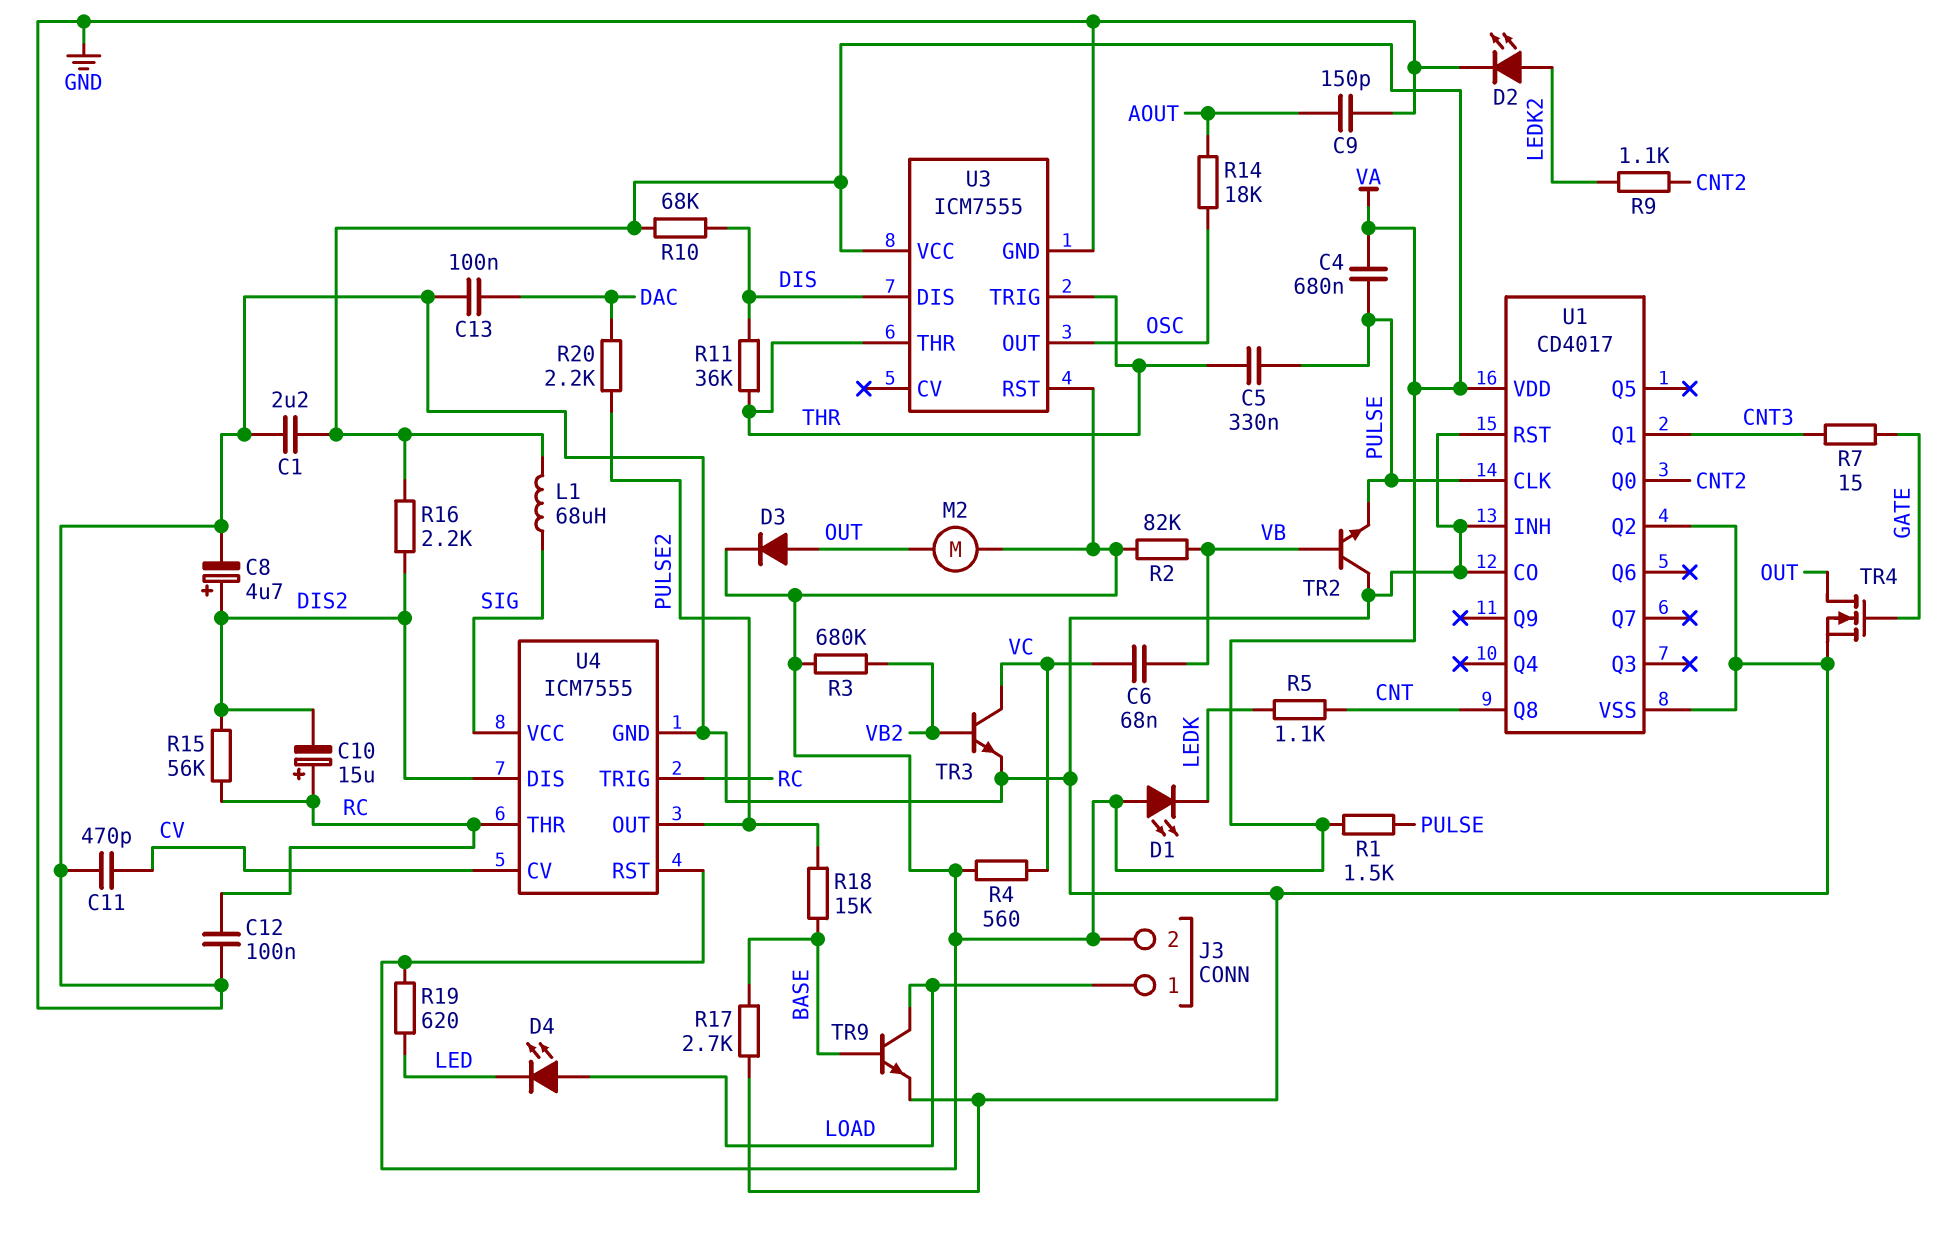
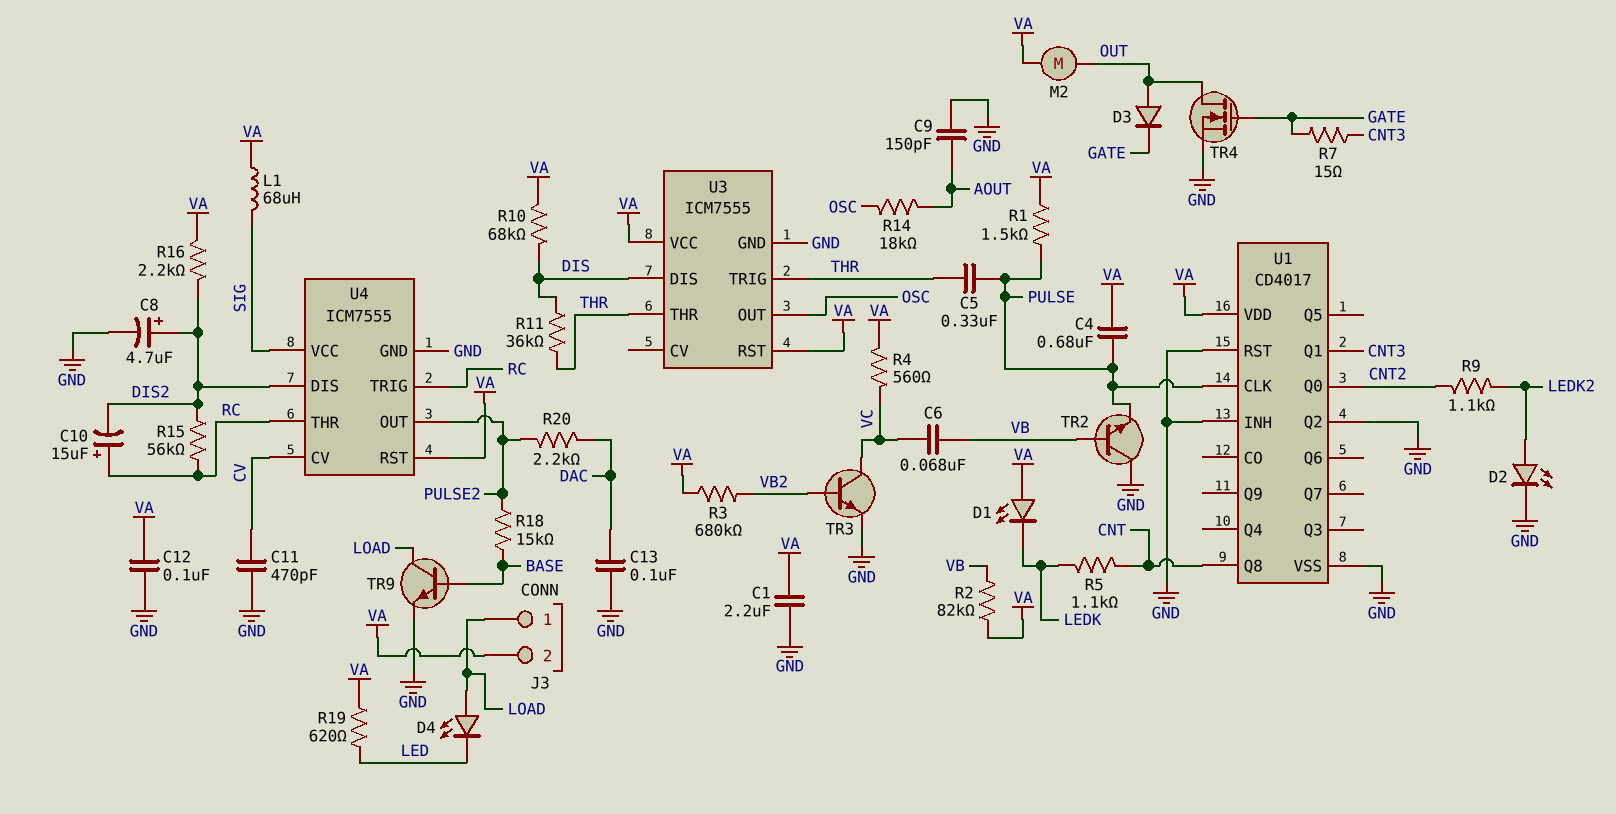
C12: 100nF (GND, RC) -> 100nF (GND, VA)
D3: diode (A OUT, K VA) -> diode (A OUT, K GATE)
R17: 2.7k (BASE, GND) -> none
U1 pin CO: GND -> none

